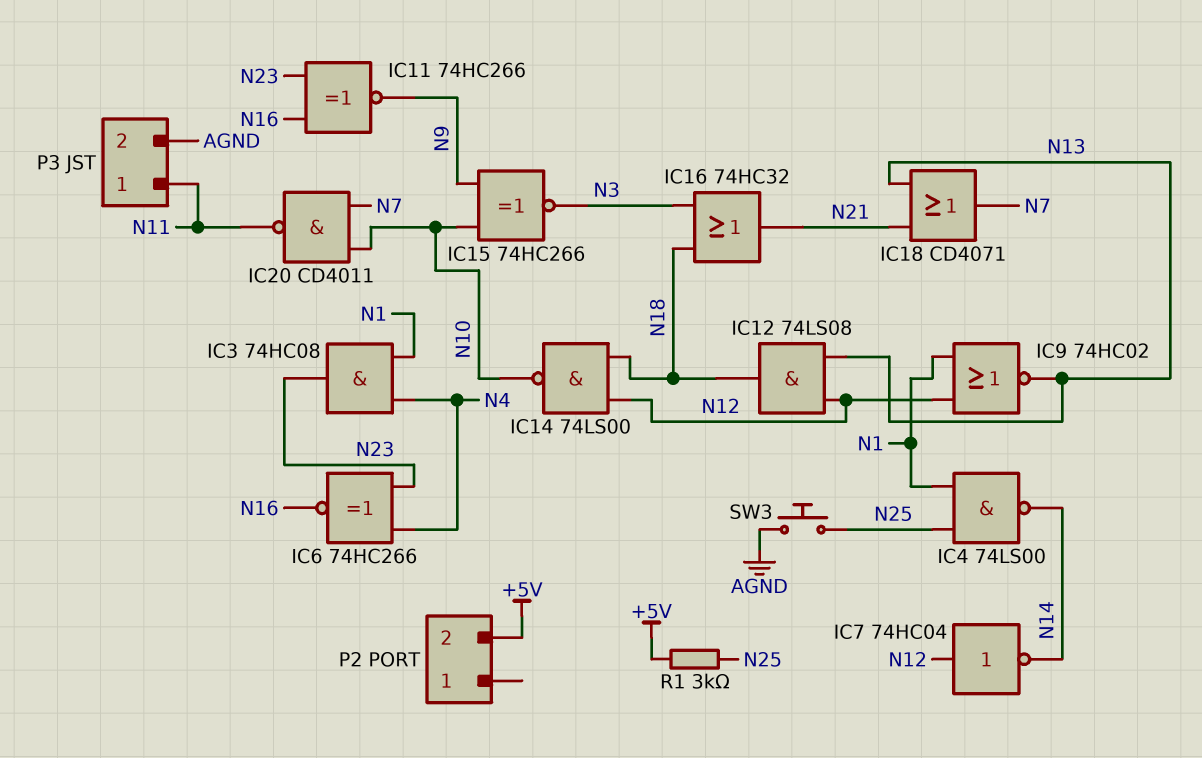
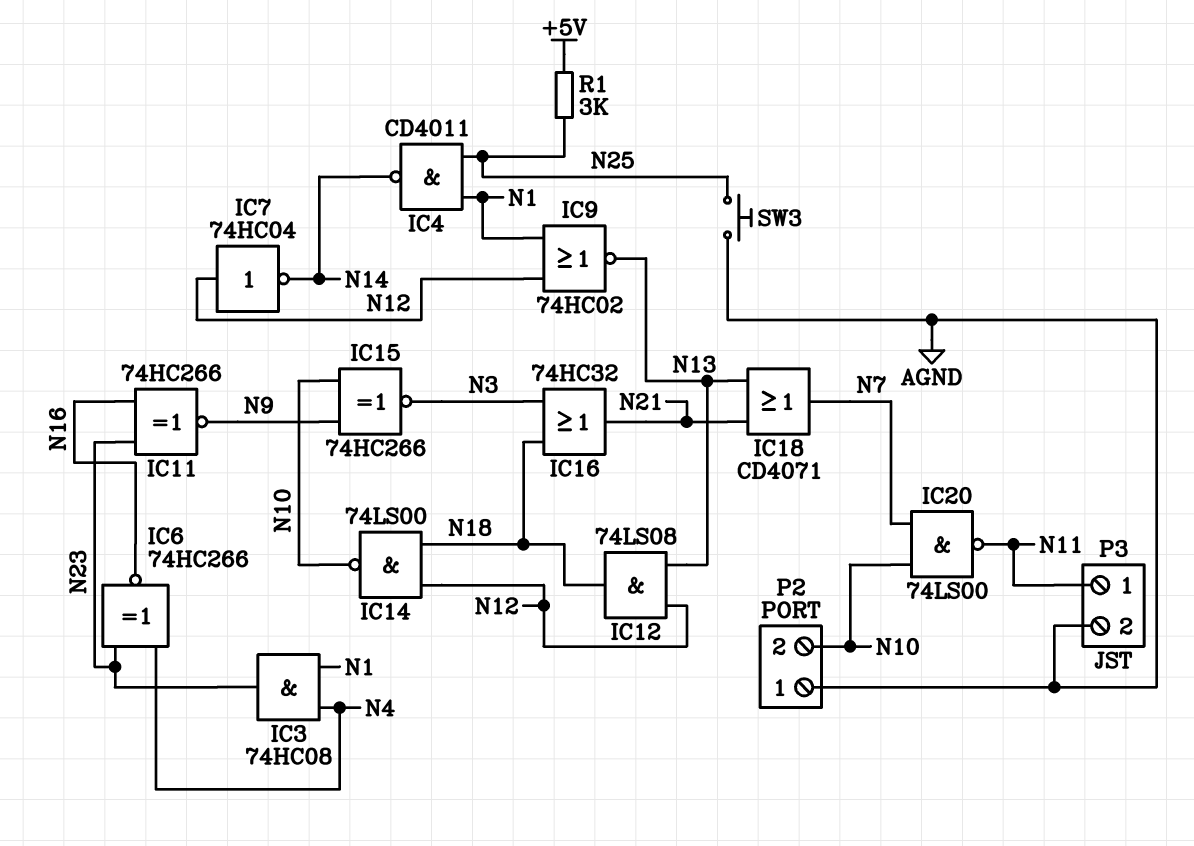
IC4: NAND 74LS00 (in N1, in N25, out N14) -> NAND CD4011 (in N1, in N25, out N14)
IC20: NAND CD4011 (in N7, in N10, out N11) -> NAND 74LS00 (in N7, in N10, out N11)
P2 pin 1: none -> AGND
P2 pin 2: +5V -> N10

